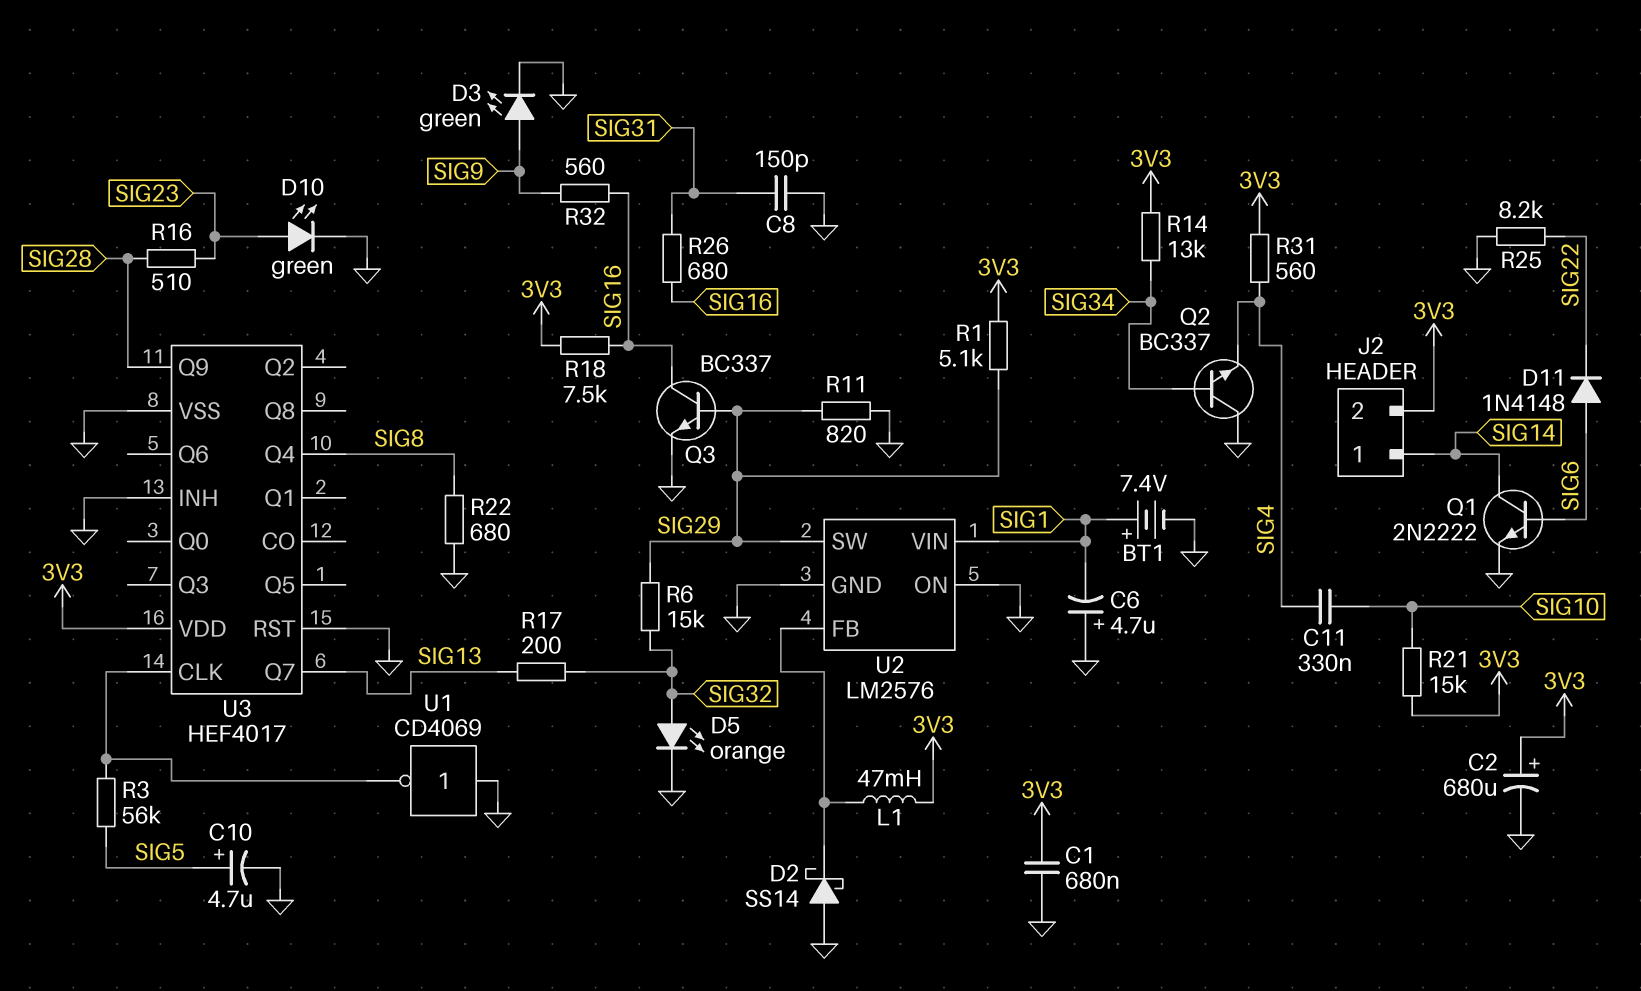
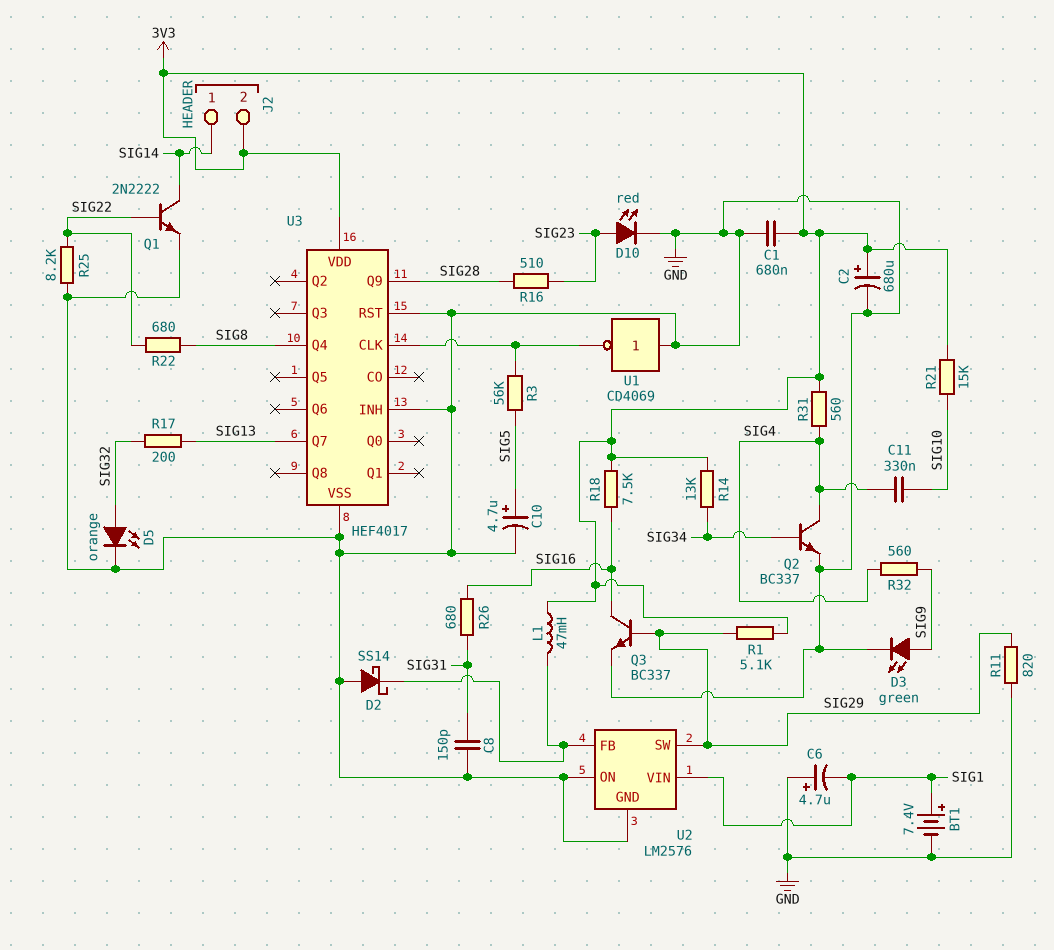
D10: LED green (A SIG23, K GND) -> LED red (A SIG23, K GND)
D11: diode 1N4148 (A SIG6, K SIG22) -> none
Q1: NPN 2N2222 (B SIG6, C SIG14, E GND) -> NPN 2N2222 (B SIG22, C SIG14, E GND)
Q2: NPN BC337 (B SIG34, C GND, E SIG4) -> NPN BC337 (B SIG34, C SIG4, E GND)
R6: 15k (SIG29, SIG32) -> none
R22: 680 (GND, SIG8) -> 680 (SIG8, SIG22)
R32: 560 (SIG9, SIG16) -> 560 (SIG4, SIG9)

